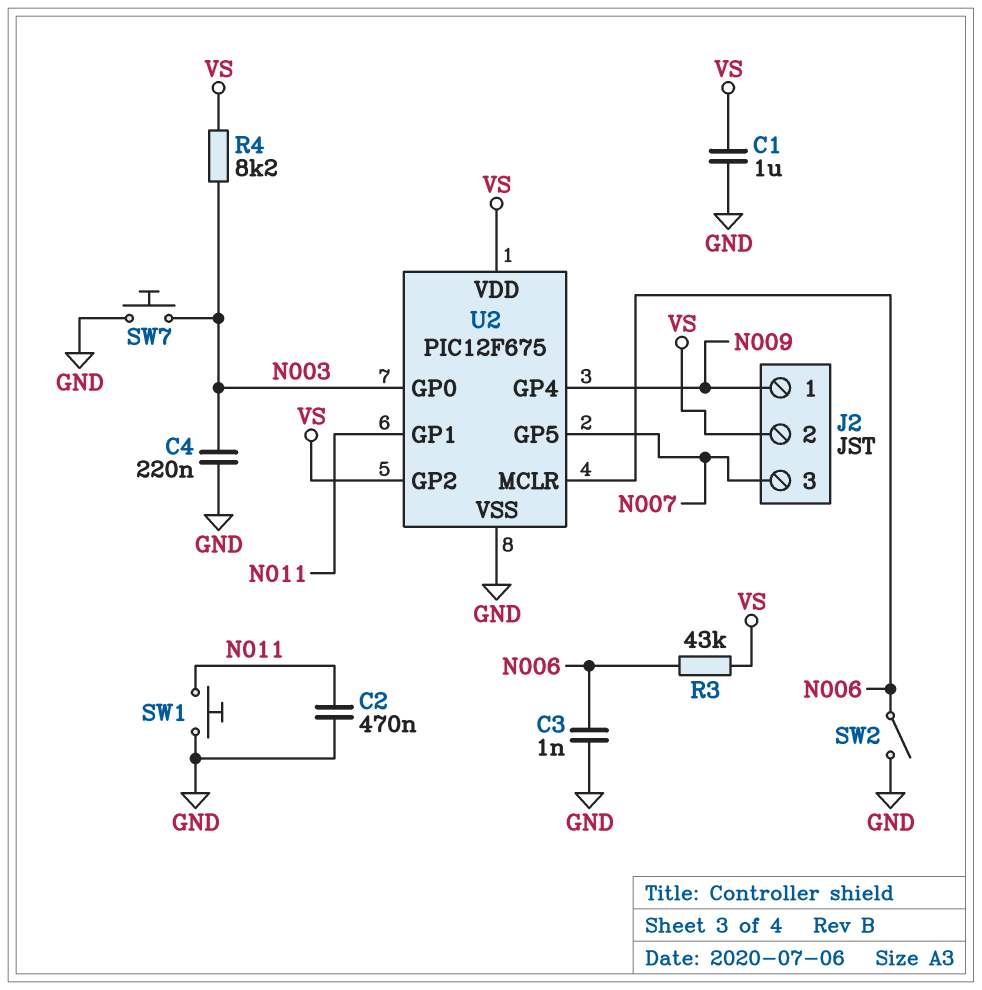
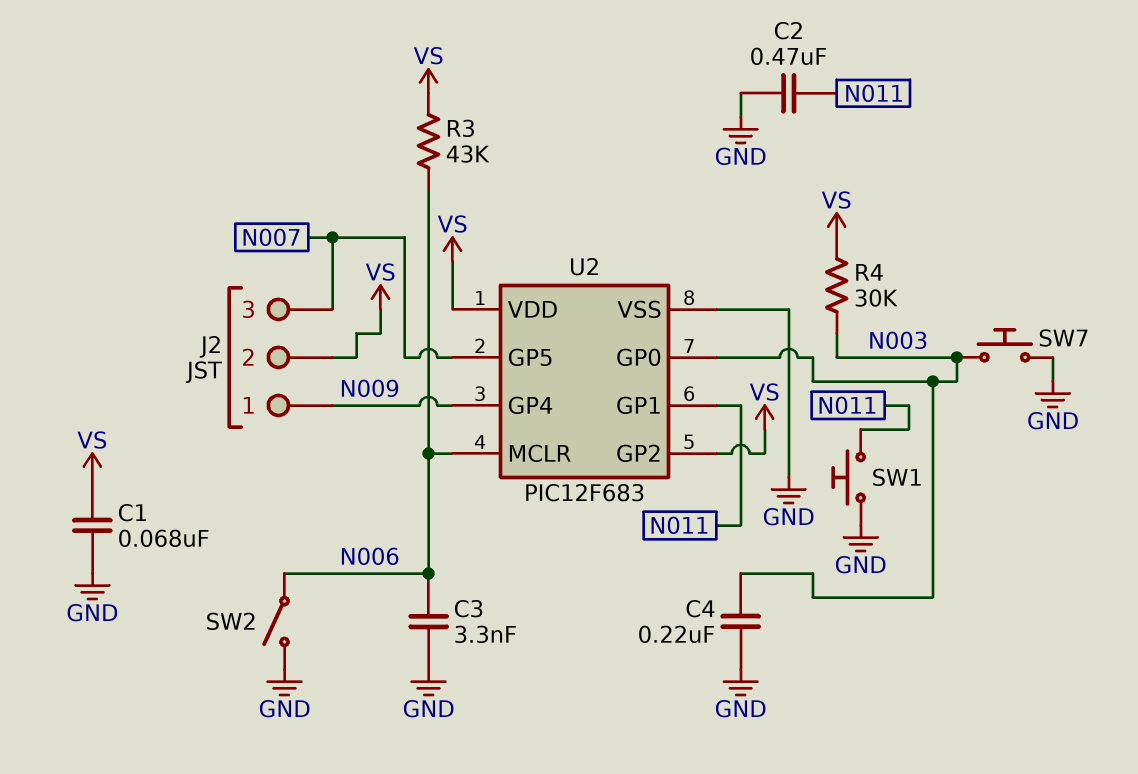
C1: 1uF (GND, VS) -> 68nF (GND, VS)
C3: 1nF (GND, N006) -> 3.3nF (GND, N006)
R4: 8.2k (N003, VS) -> 30k (N003, VS)
U2: PIC12F675 -> PIC12F683

